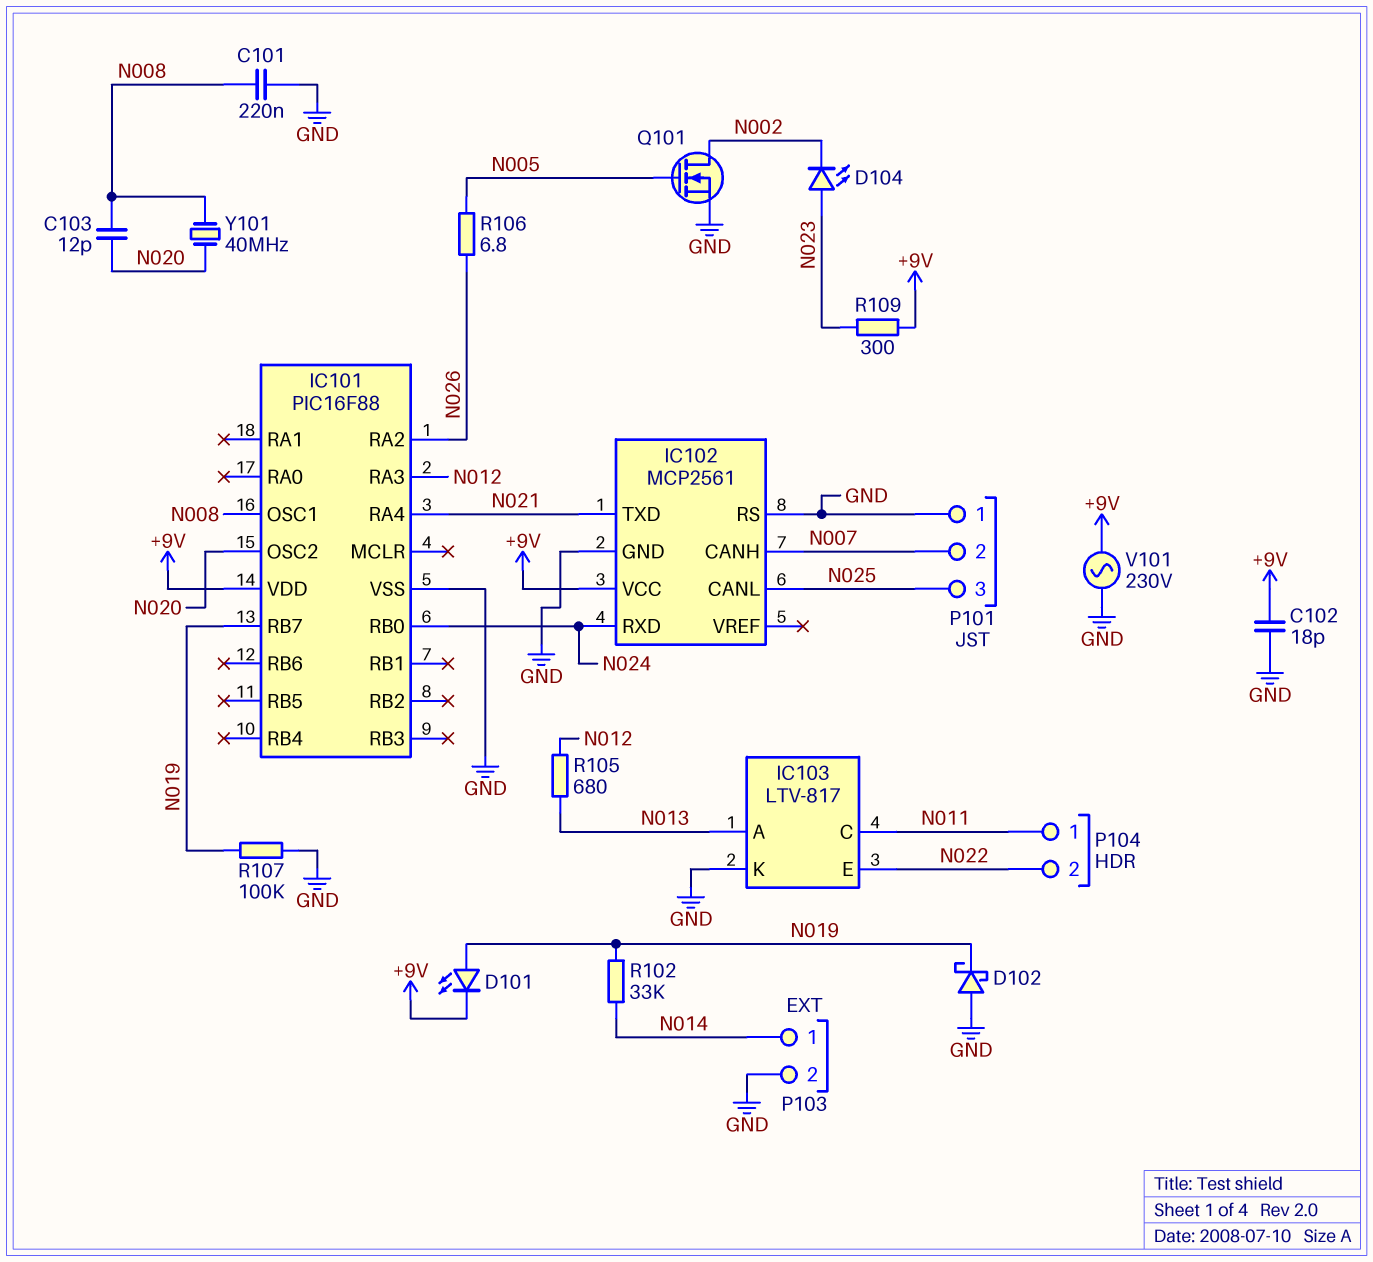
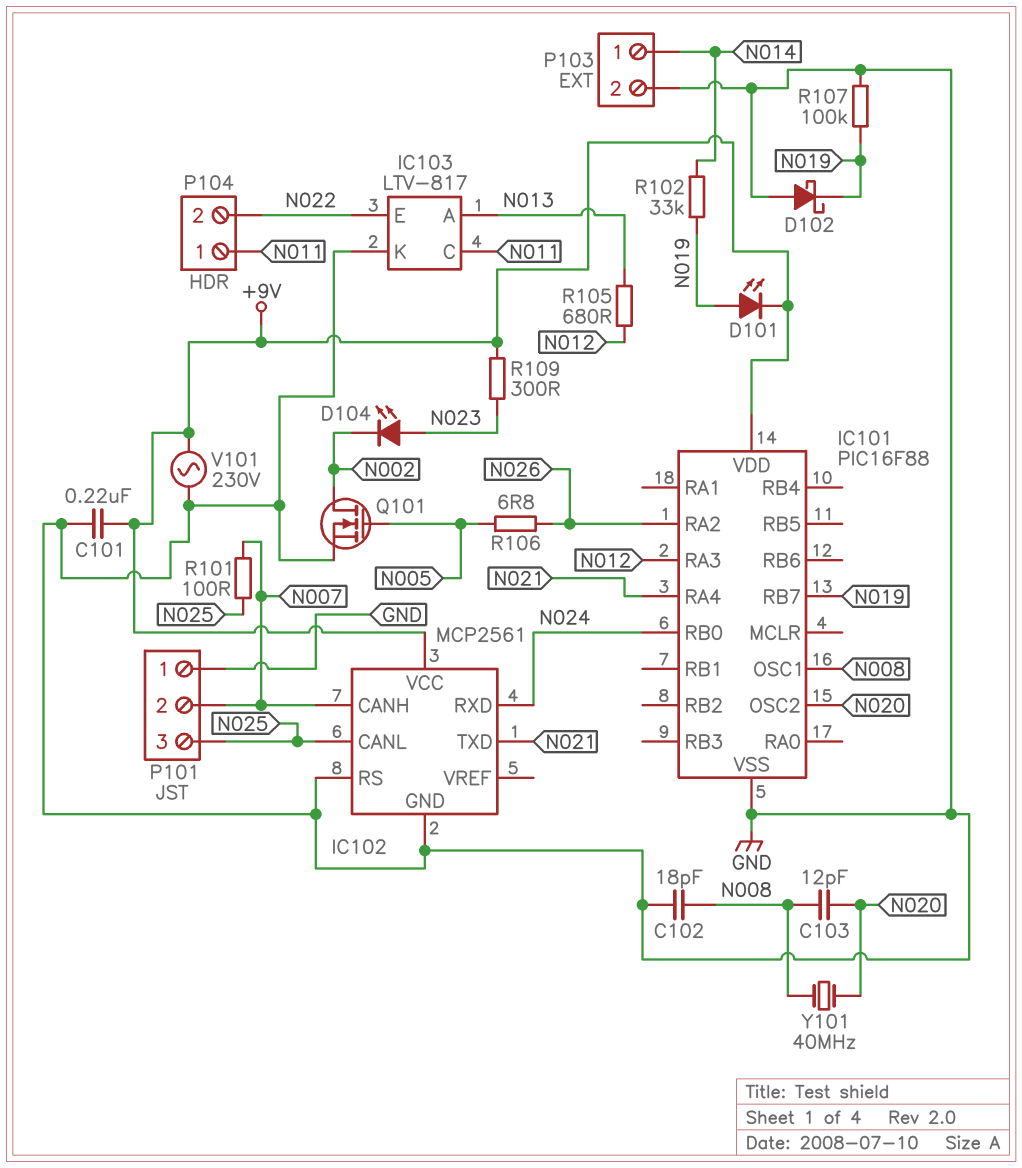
C101: 220nF (GND, N008) -> 220nF (+9V, GND)
C102: 18pF (+9V, GND) -> 18pF (GND, N008)
R101: none -> 100 (N007, N025)

